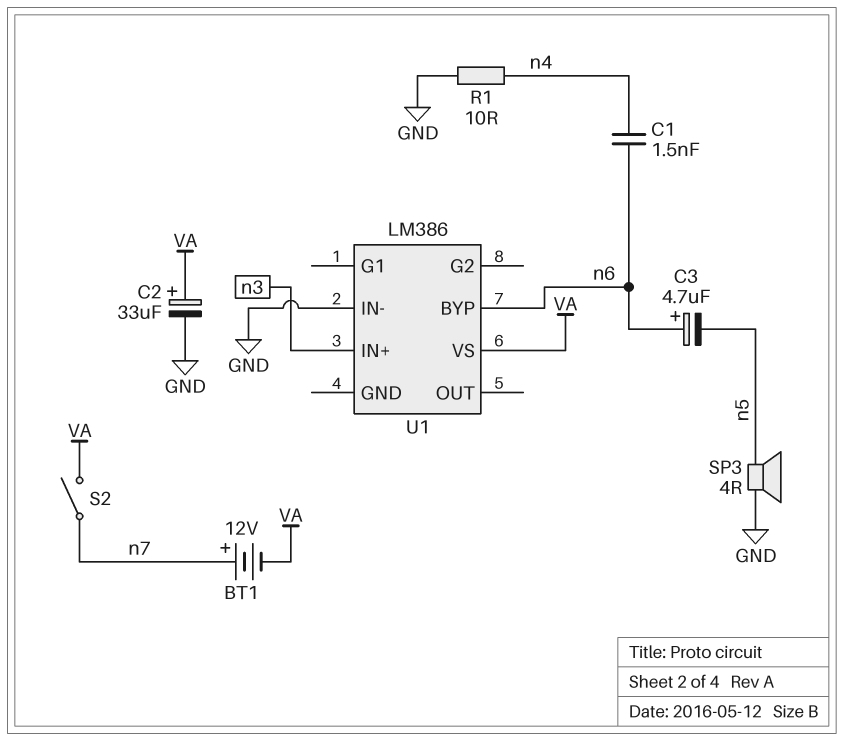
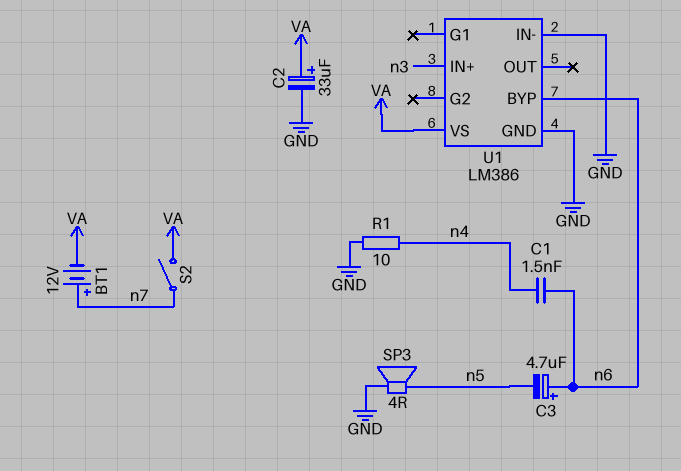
U1 pin GND: none -> GND

